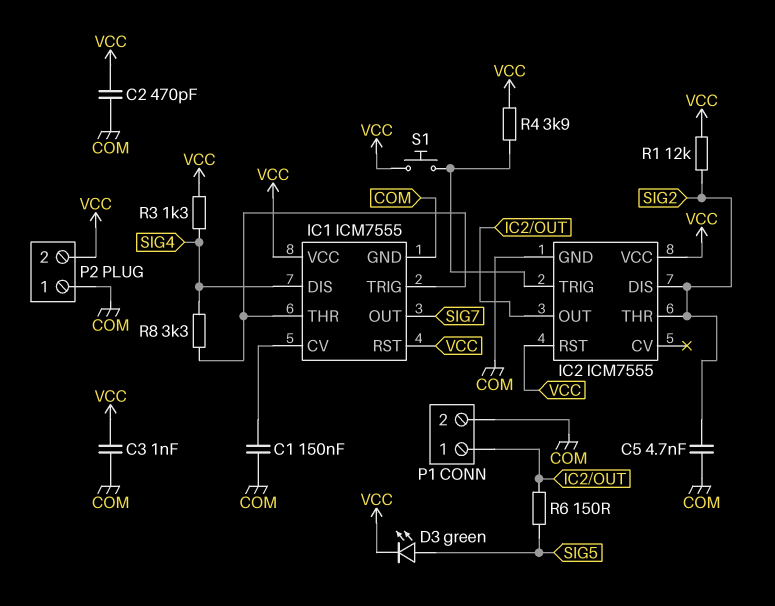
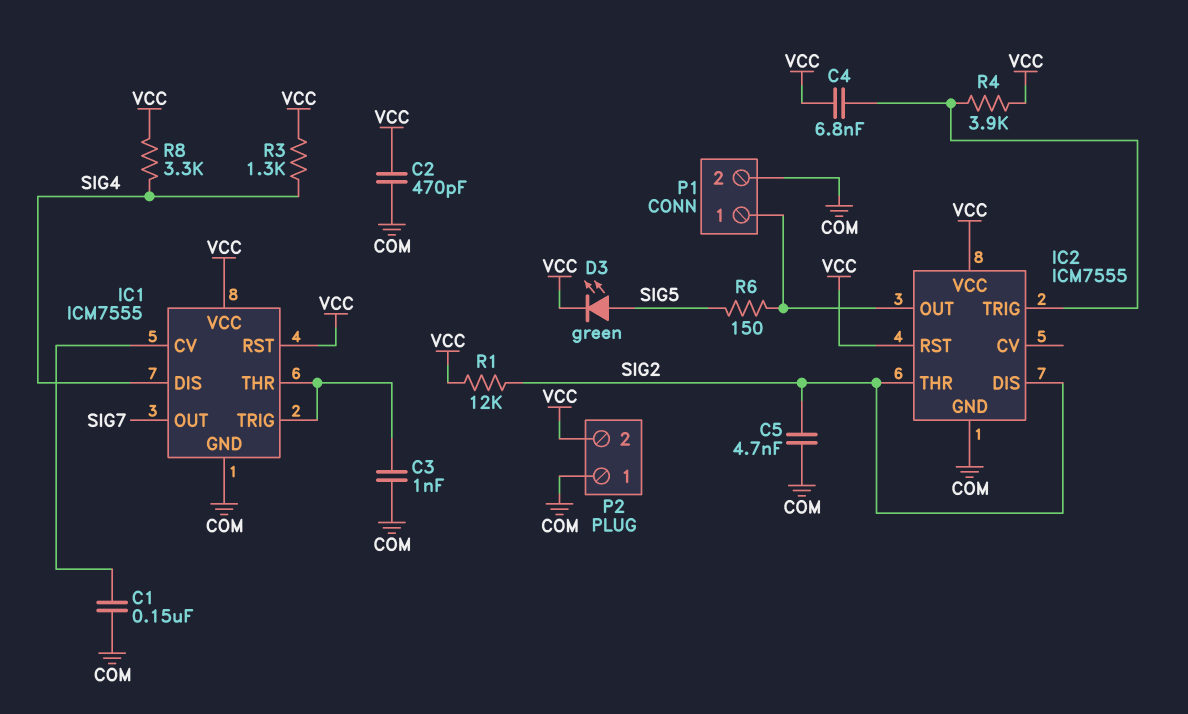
C3: 1nF (COM, VCC) -> 1nF (COM, IC1/THR)
C4: none -> 6.8nF (IC2/TRIG, VCC)
R8: 3.3k (IC1/THR, SIG4) -> 3.3k (SIG4, VCC)
S1: button (IC2/TRIG, VCC) -> none

